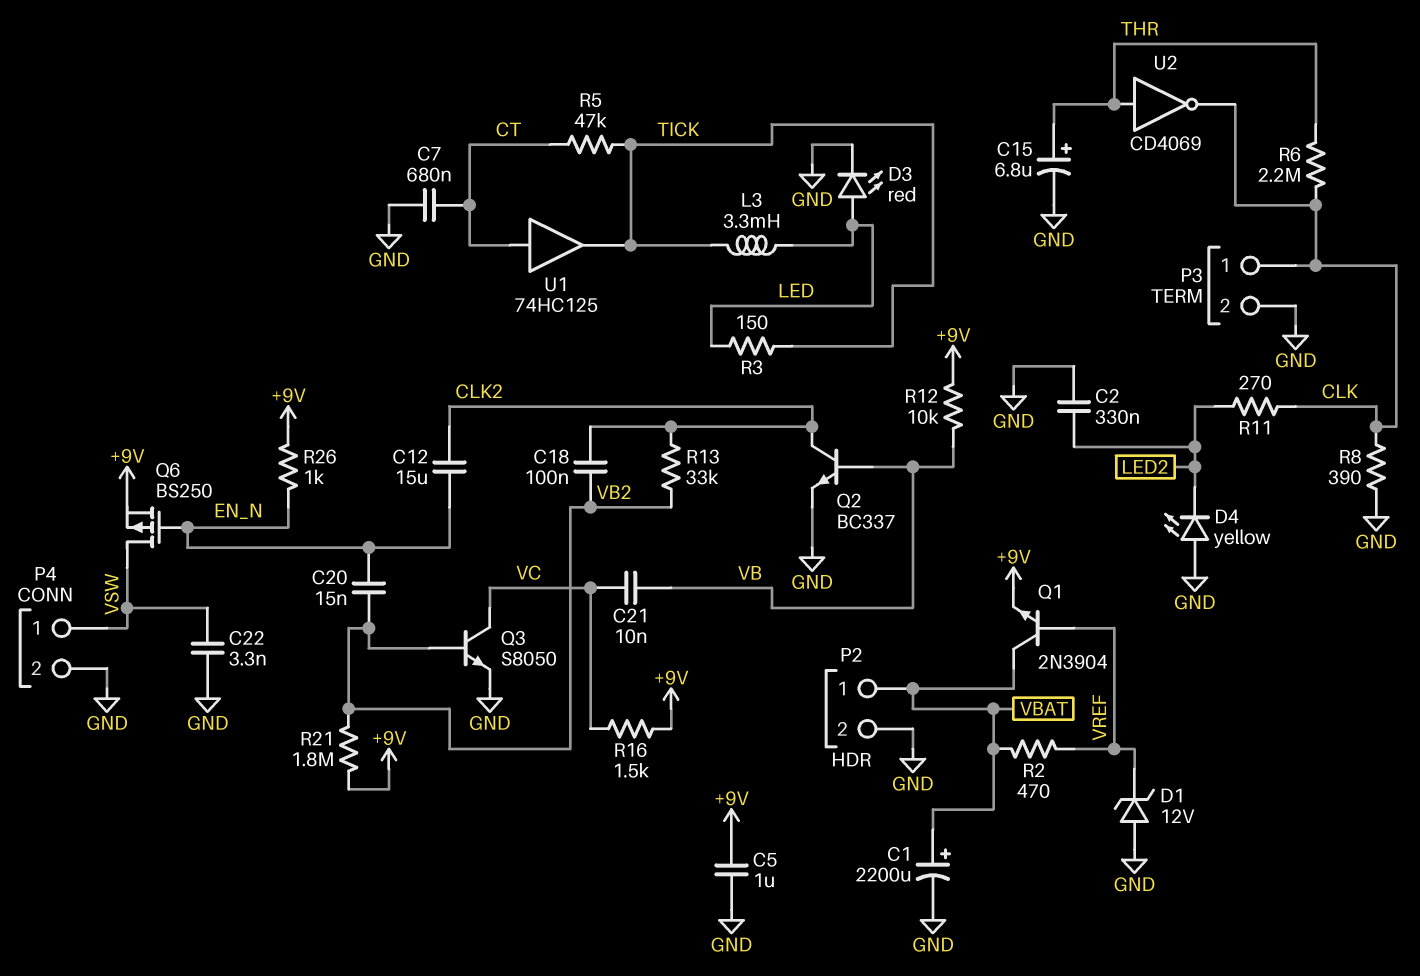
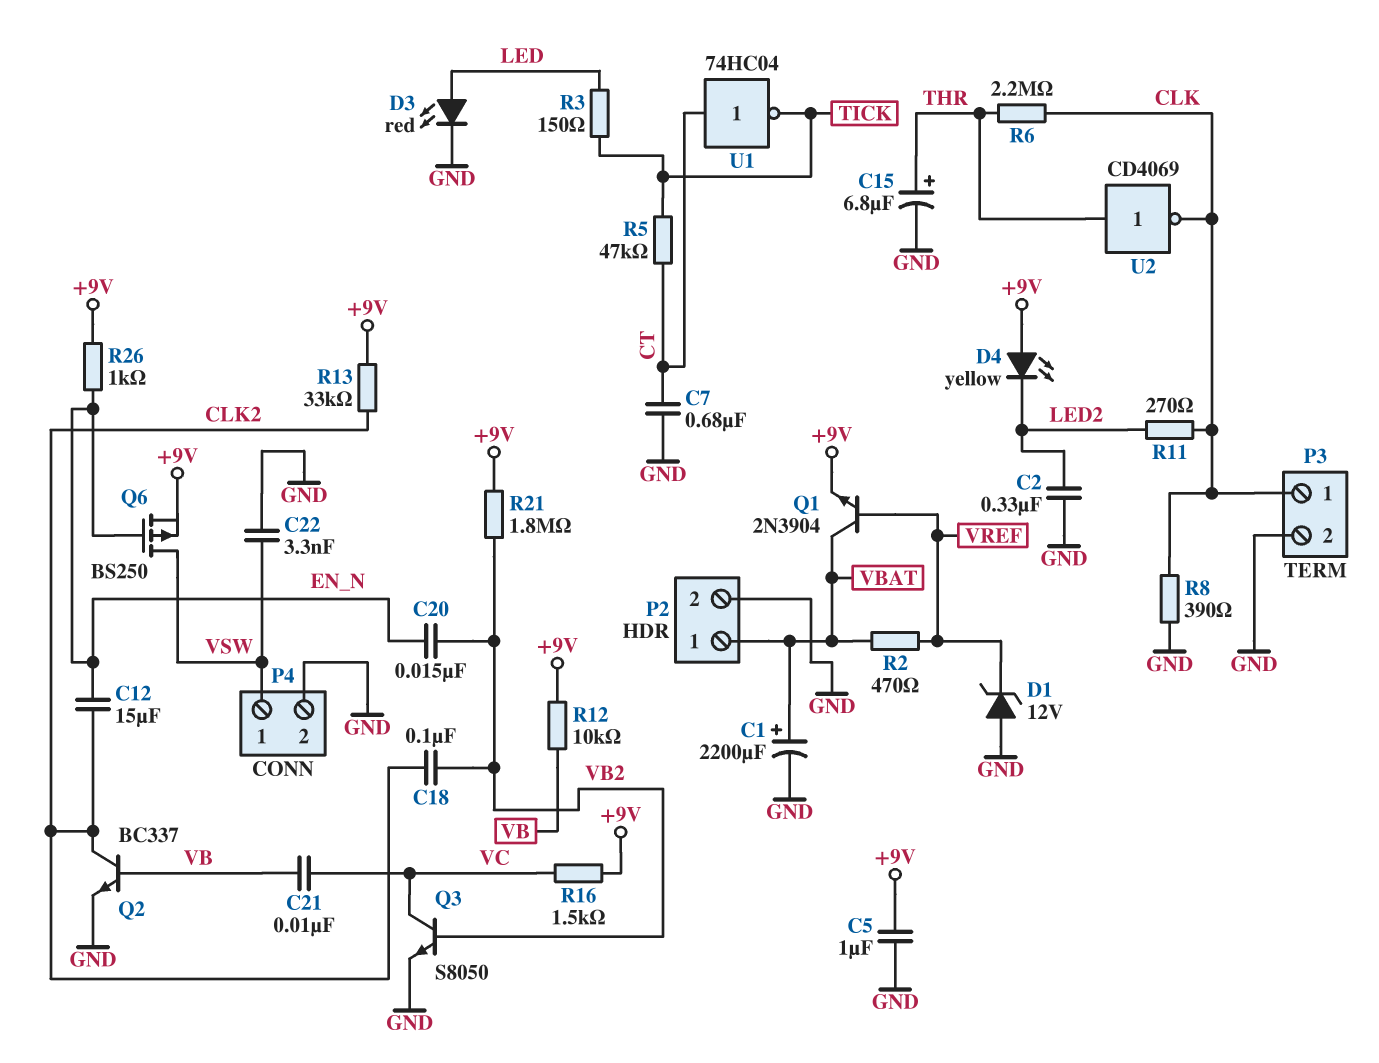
D4: LED yellow (A GND, K LED2) -> LED yellow (A +9V, K LED2)
L3: 3.3mH (LED, TICK) -> none
R13: 33k (CLK2, VB2) -> 33k (+9V, CLK2)
U1: buffer 74HC125 (in CT, out TICK) -> NOT 74HC04 (in CT, out TICK)

